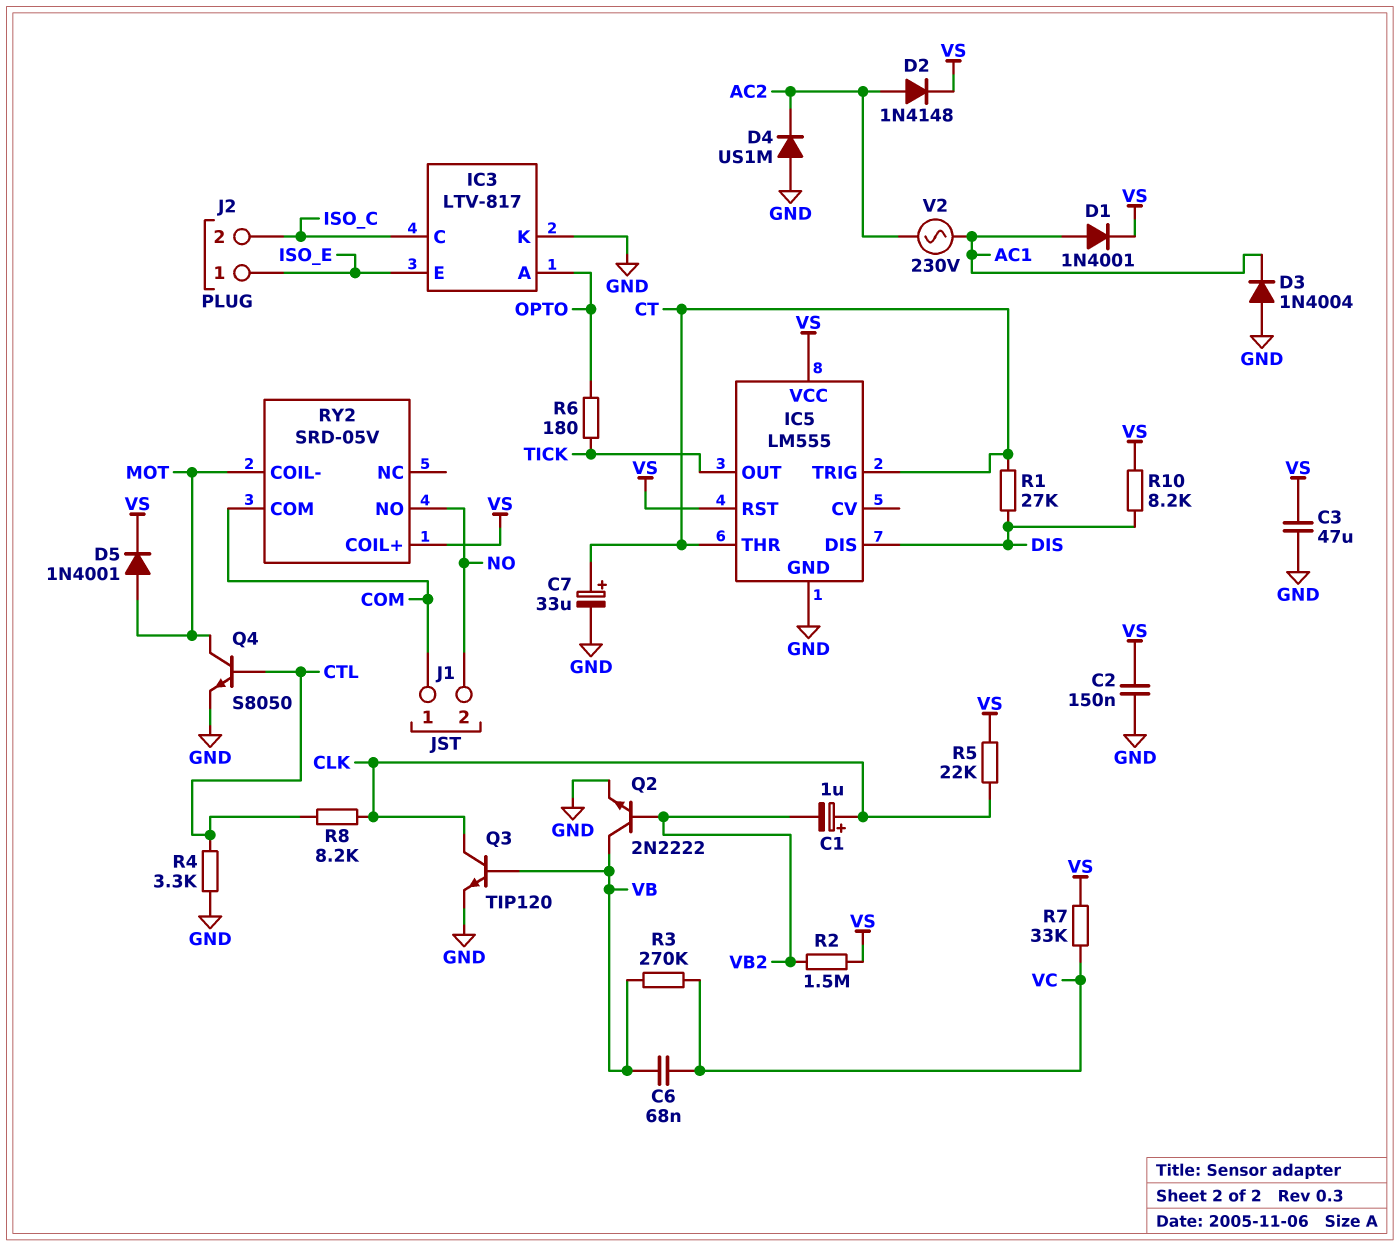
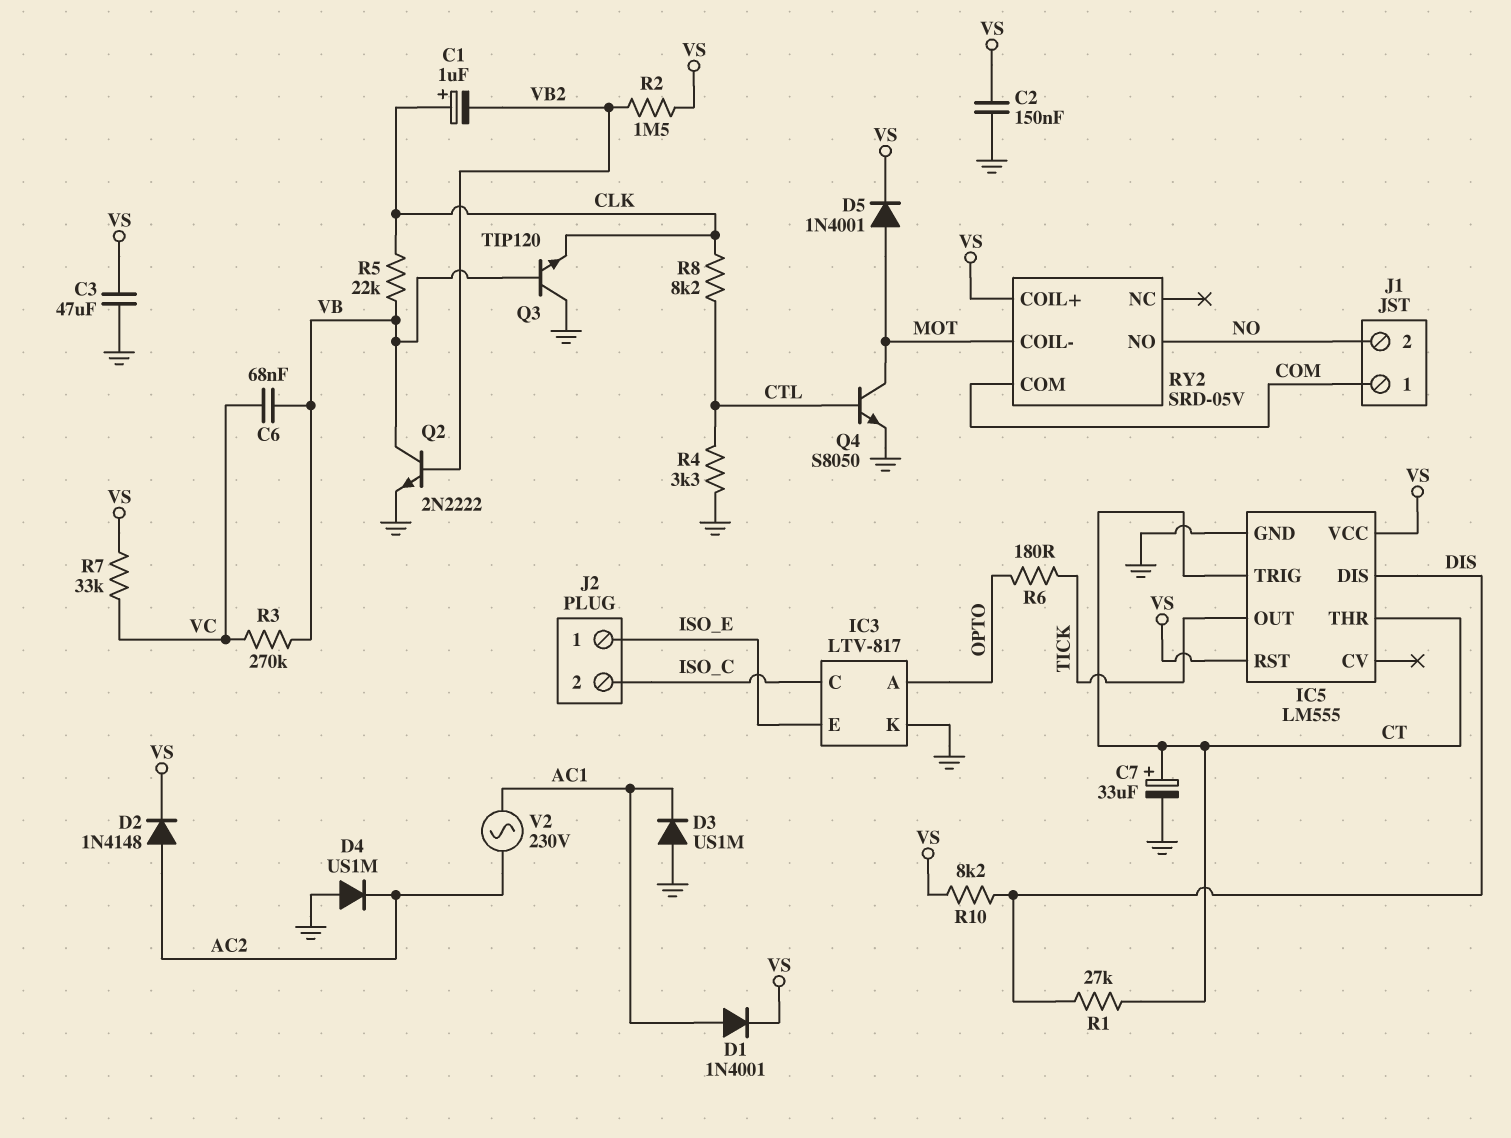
D3: diode 1N4004 (A GND, K AC1) -> diode US1M (A GND, K AC1)
Q3: NPN TIP120 (B VB, C CLK, E GND) -> NPN TIP120 (B VB, C GND, E CLK)
R5: 22k (CLK, VS) -> 22k (CLK, VB)

